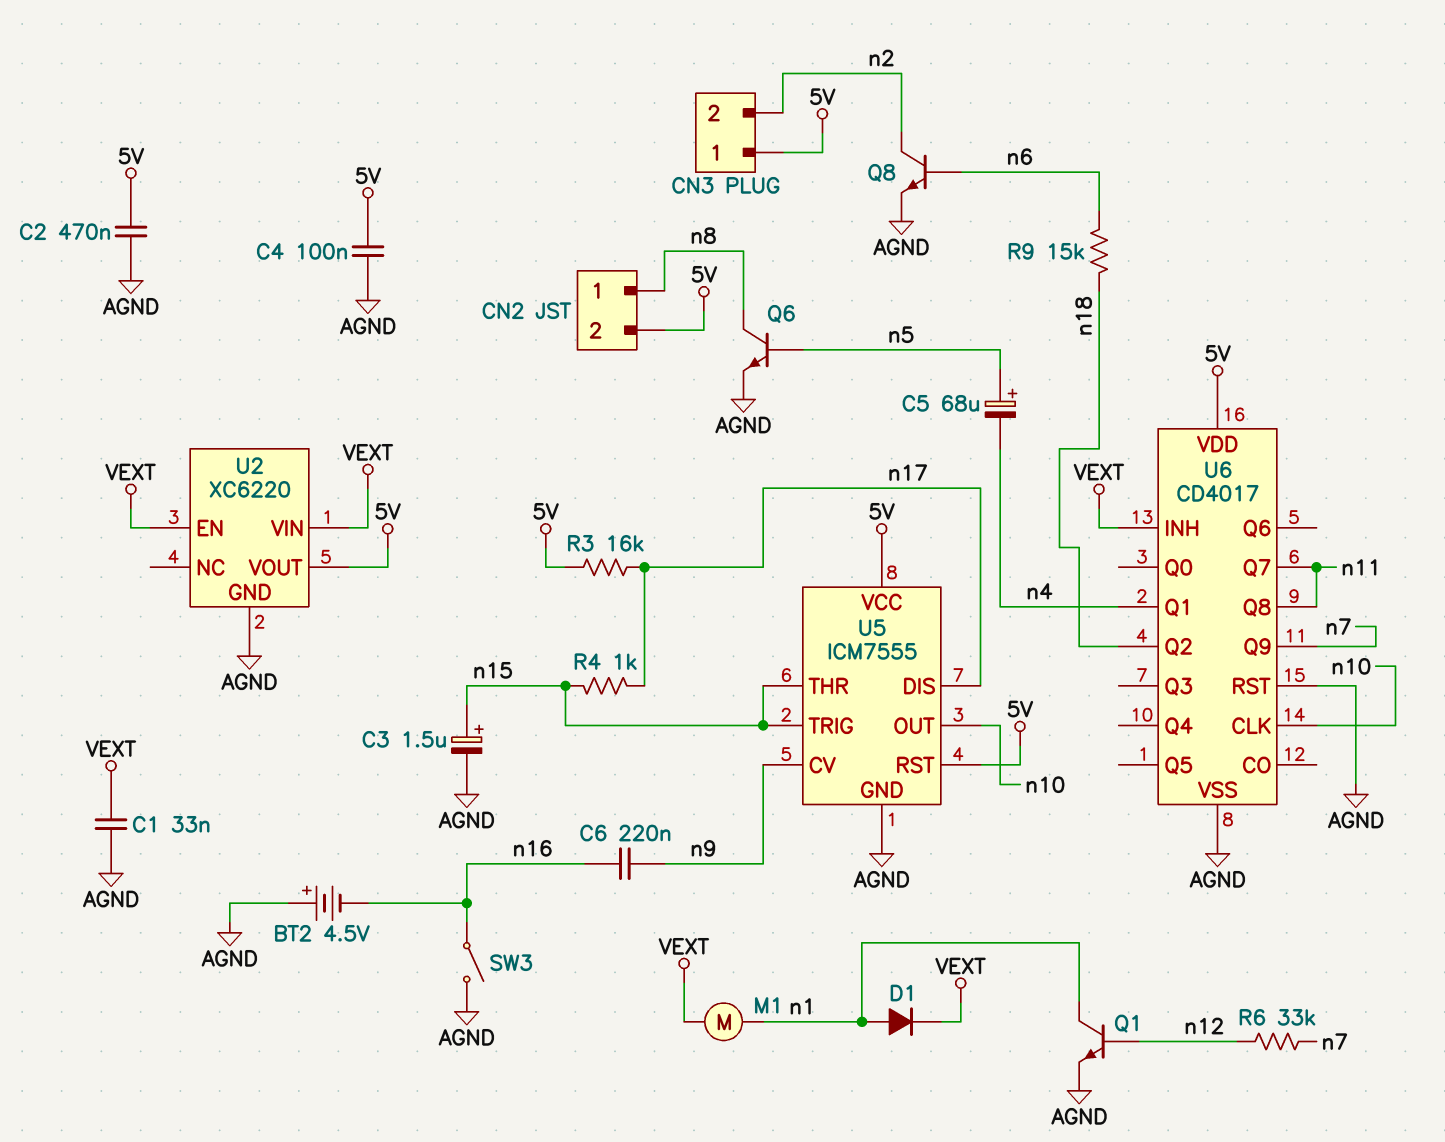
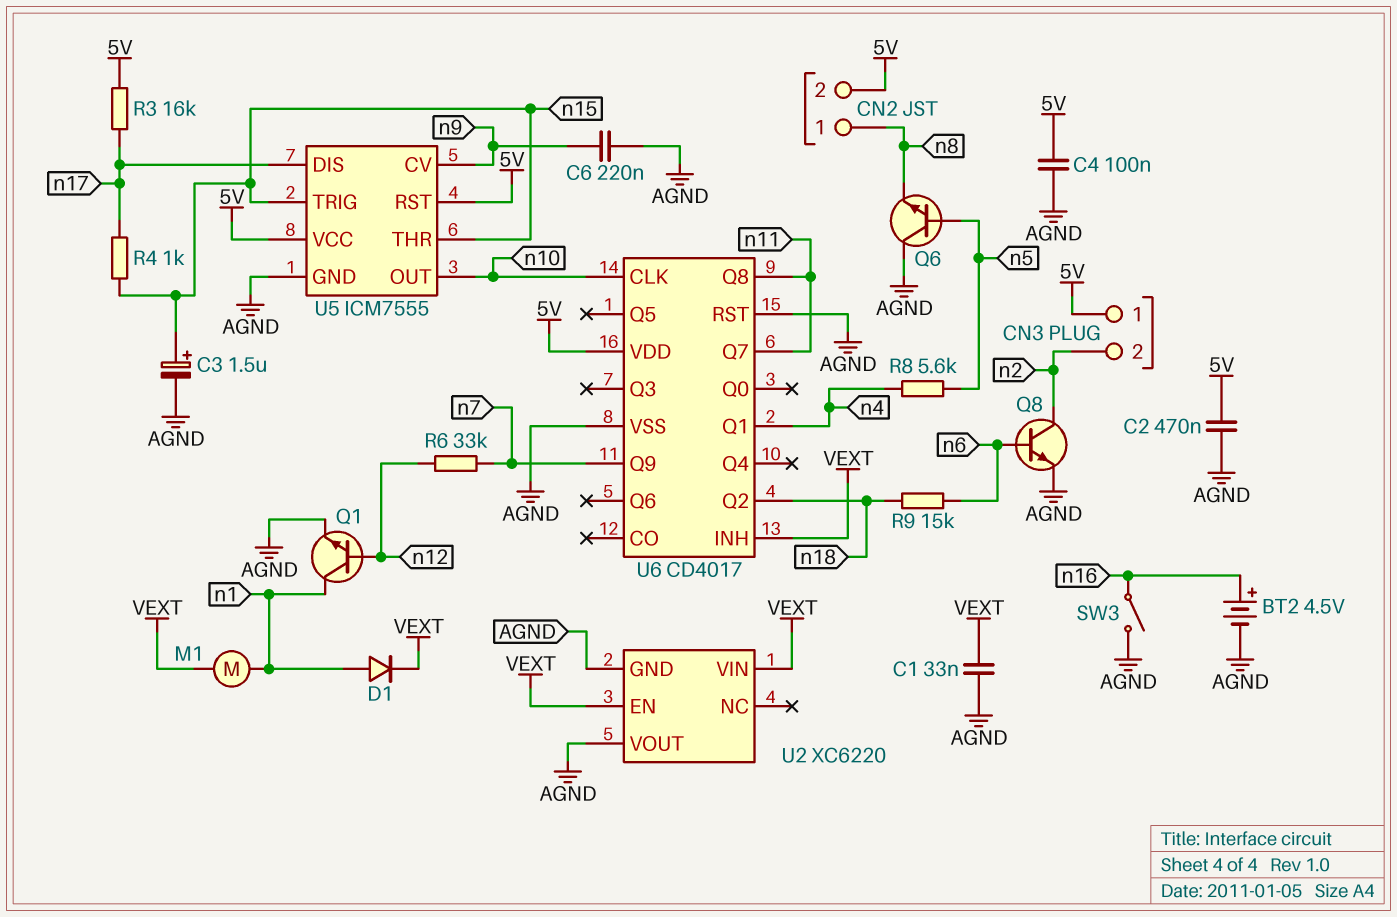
BT2: 4.5V (plus AGND, minus n16) -> 4.5V (plus n16, minus AGND)
C5: 68uF (plus n5, minus n4) -> none
C6: 220nF (n9, n16) -> 220nF (AGND, n9)
Q6: NPN (B n5, C n8, E AGND) -> NPN (B n5, C AGND, E n8)
R8: none -> 5.6k (n4, n5)
U2 pin VOUT: 5V -> AGND

